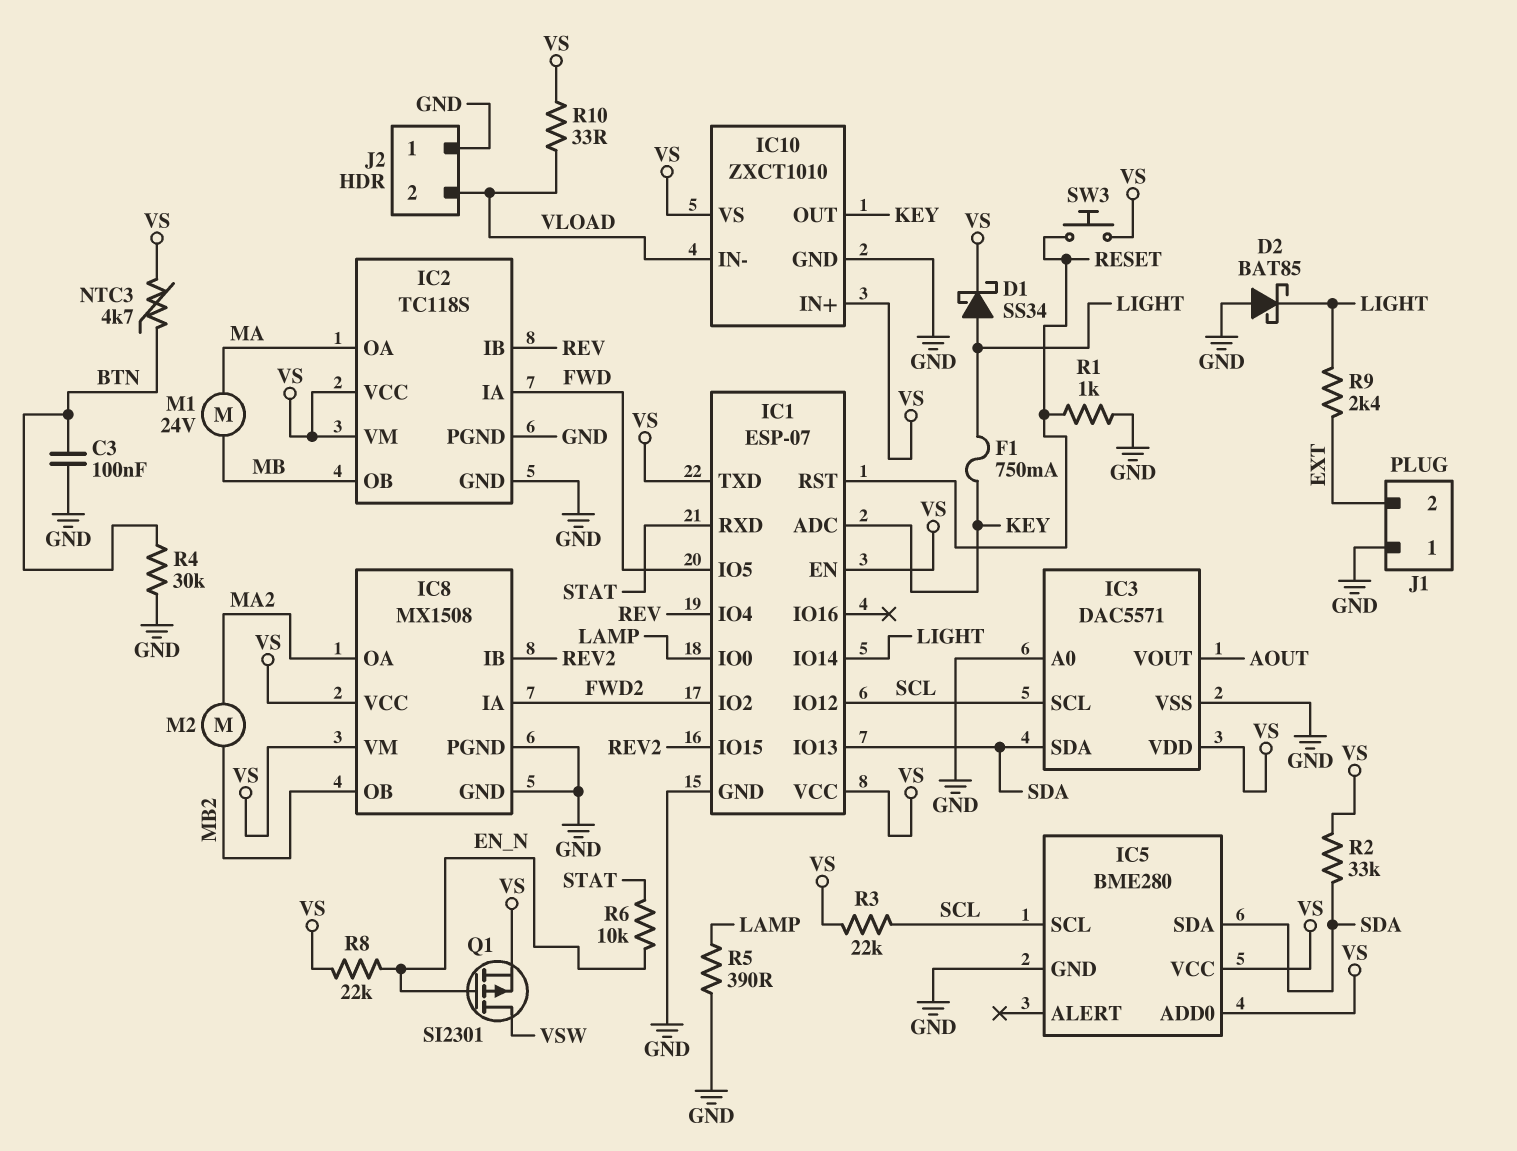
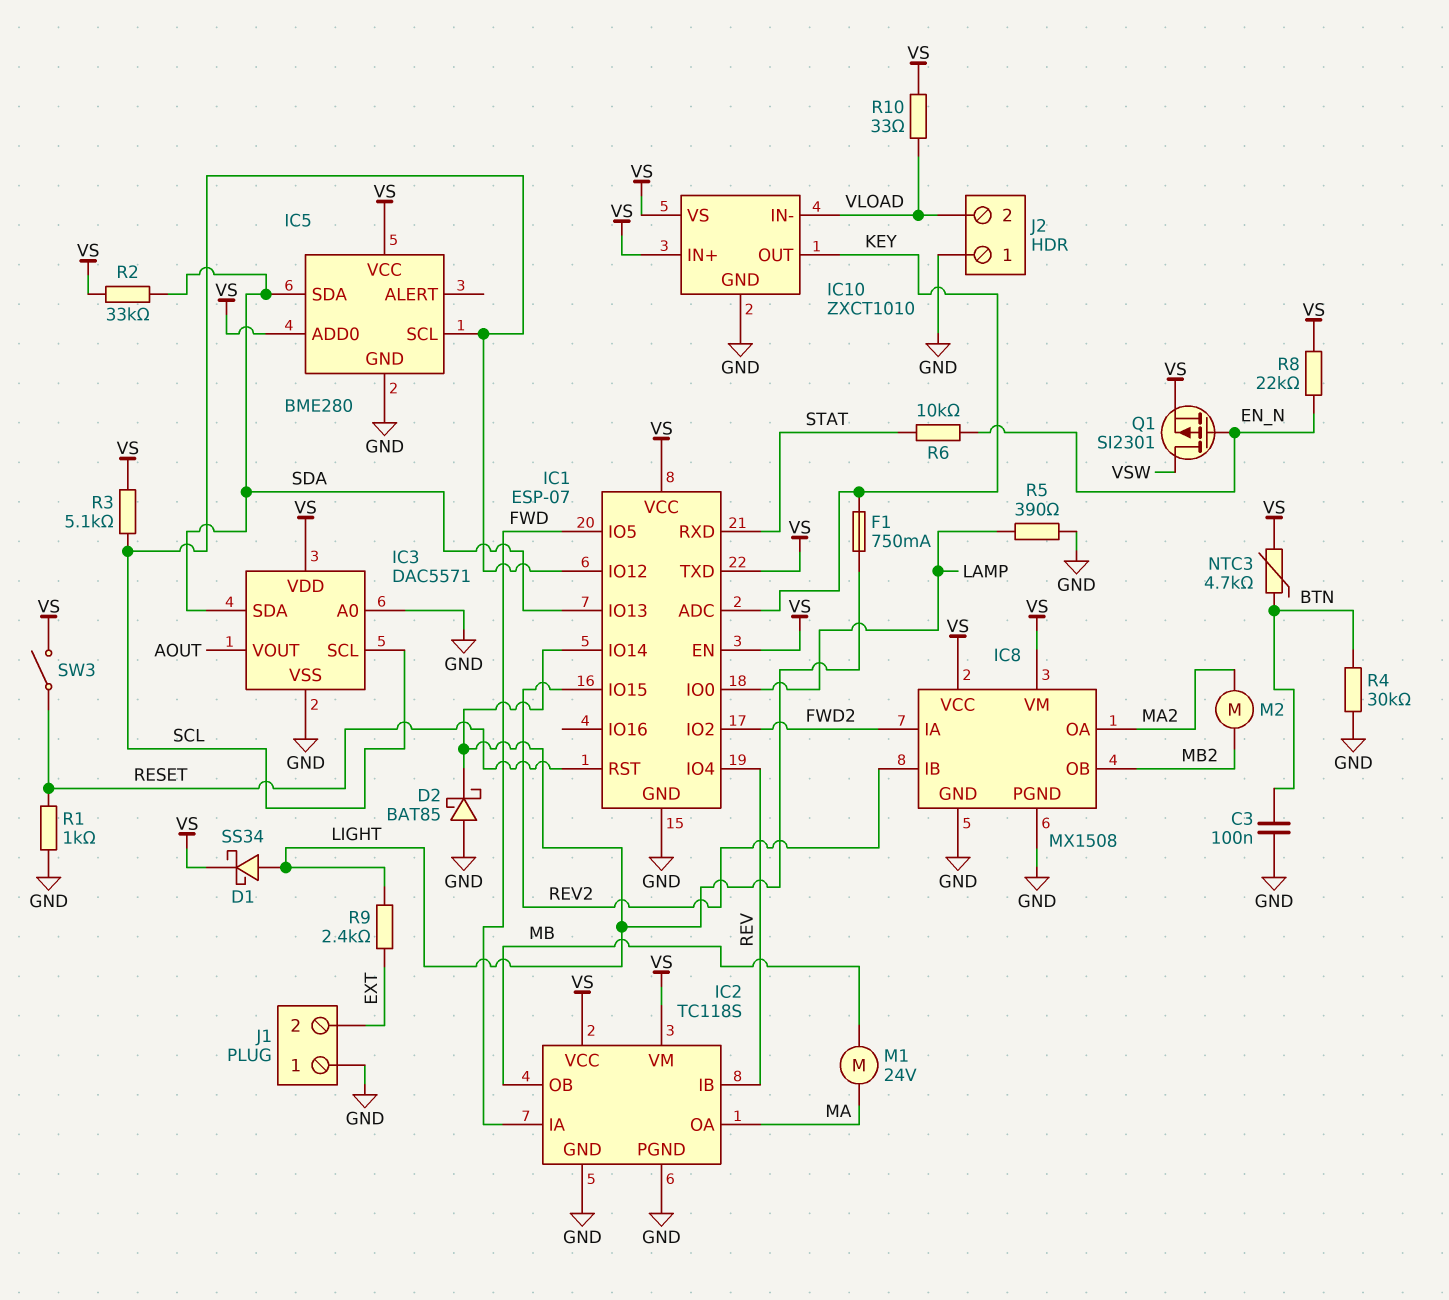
R3: 22k (SCL, VS) -> 5.1k (SCL, VS)
SW3: button (RESET, VS) -> switch (RESET, VS)

